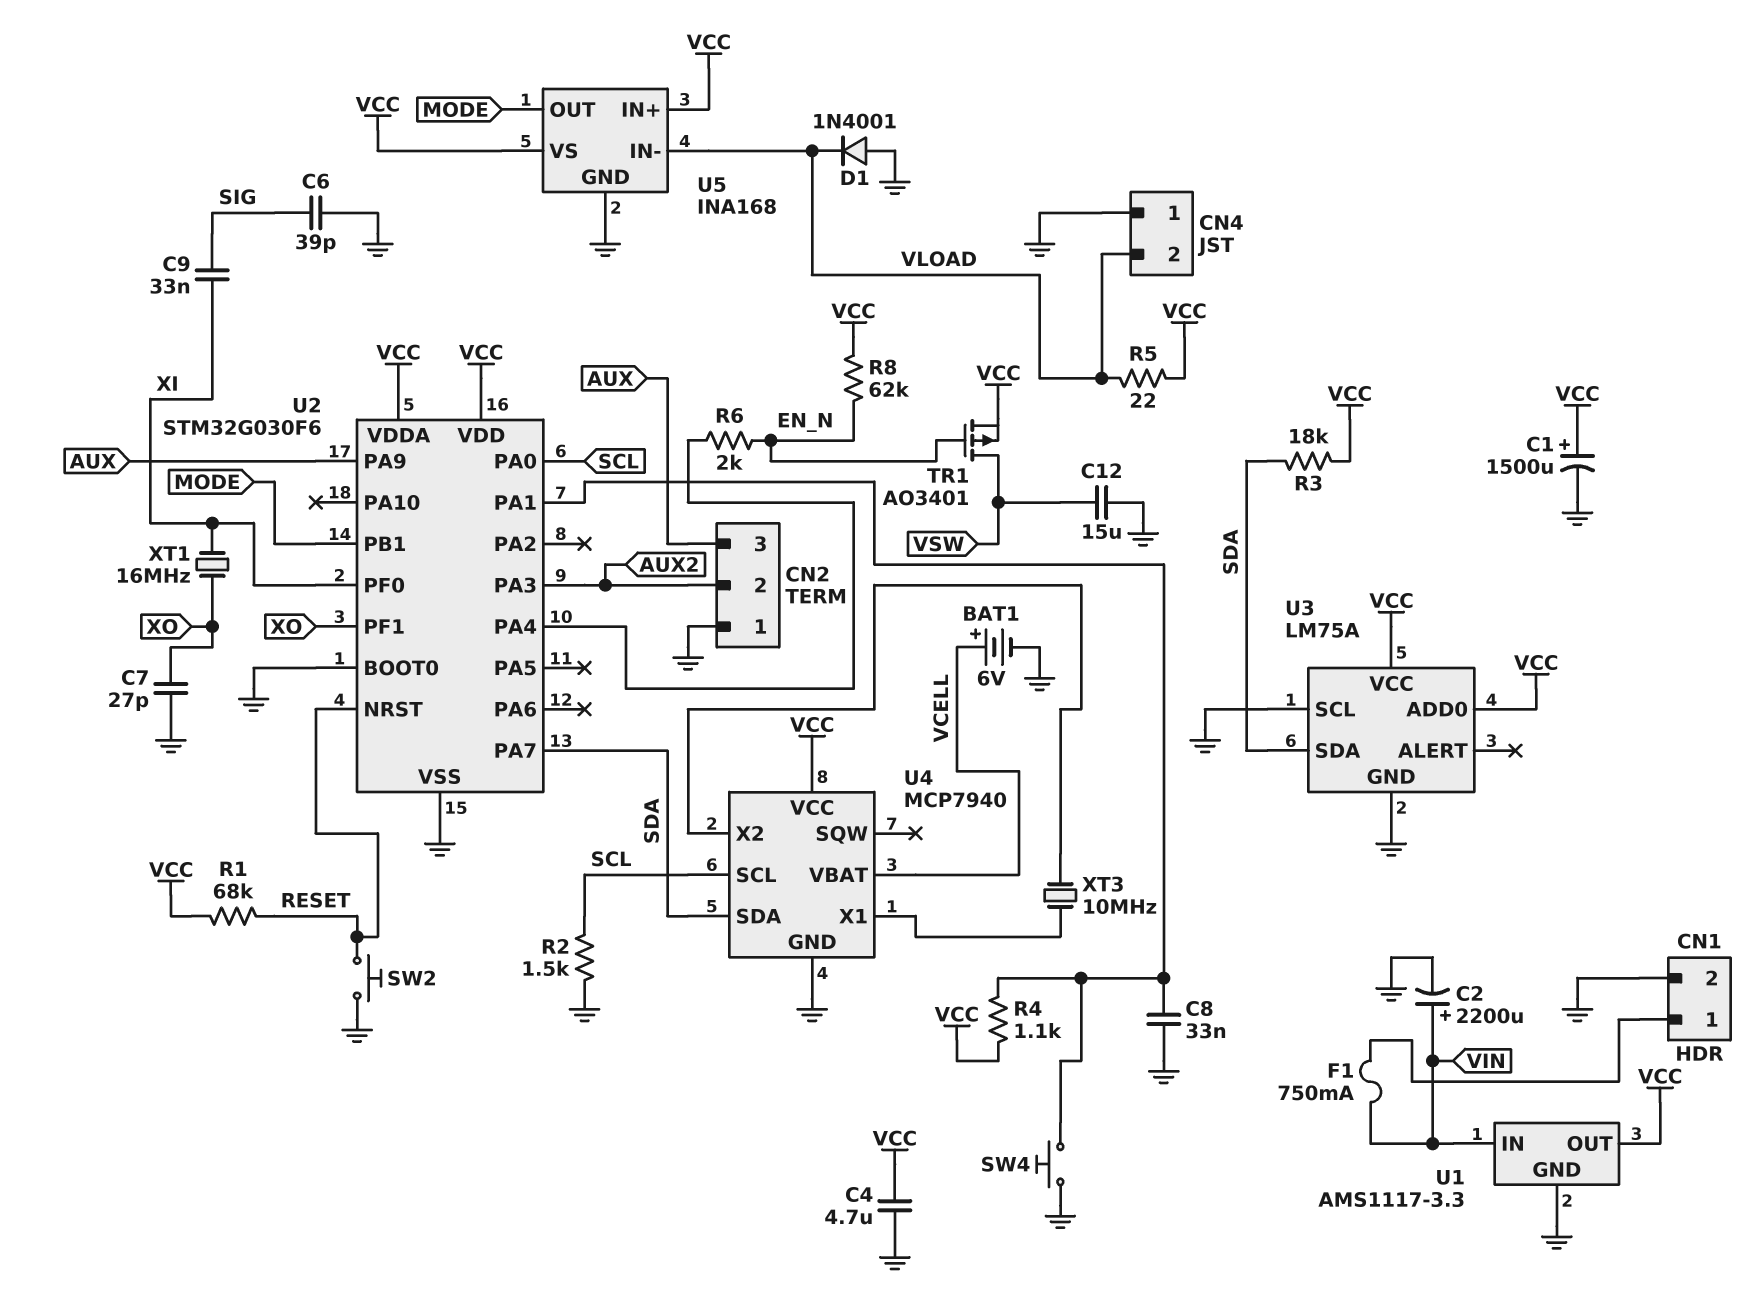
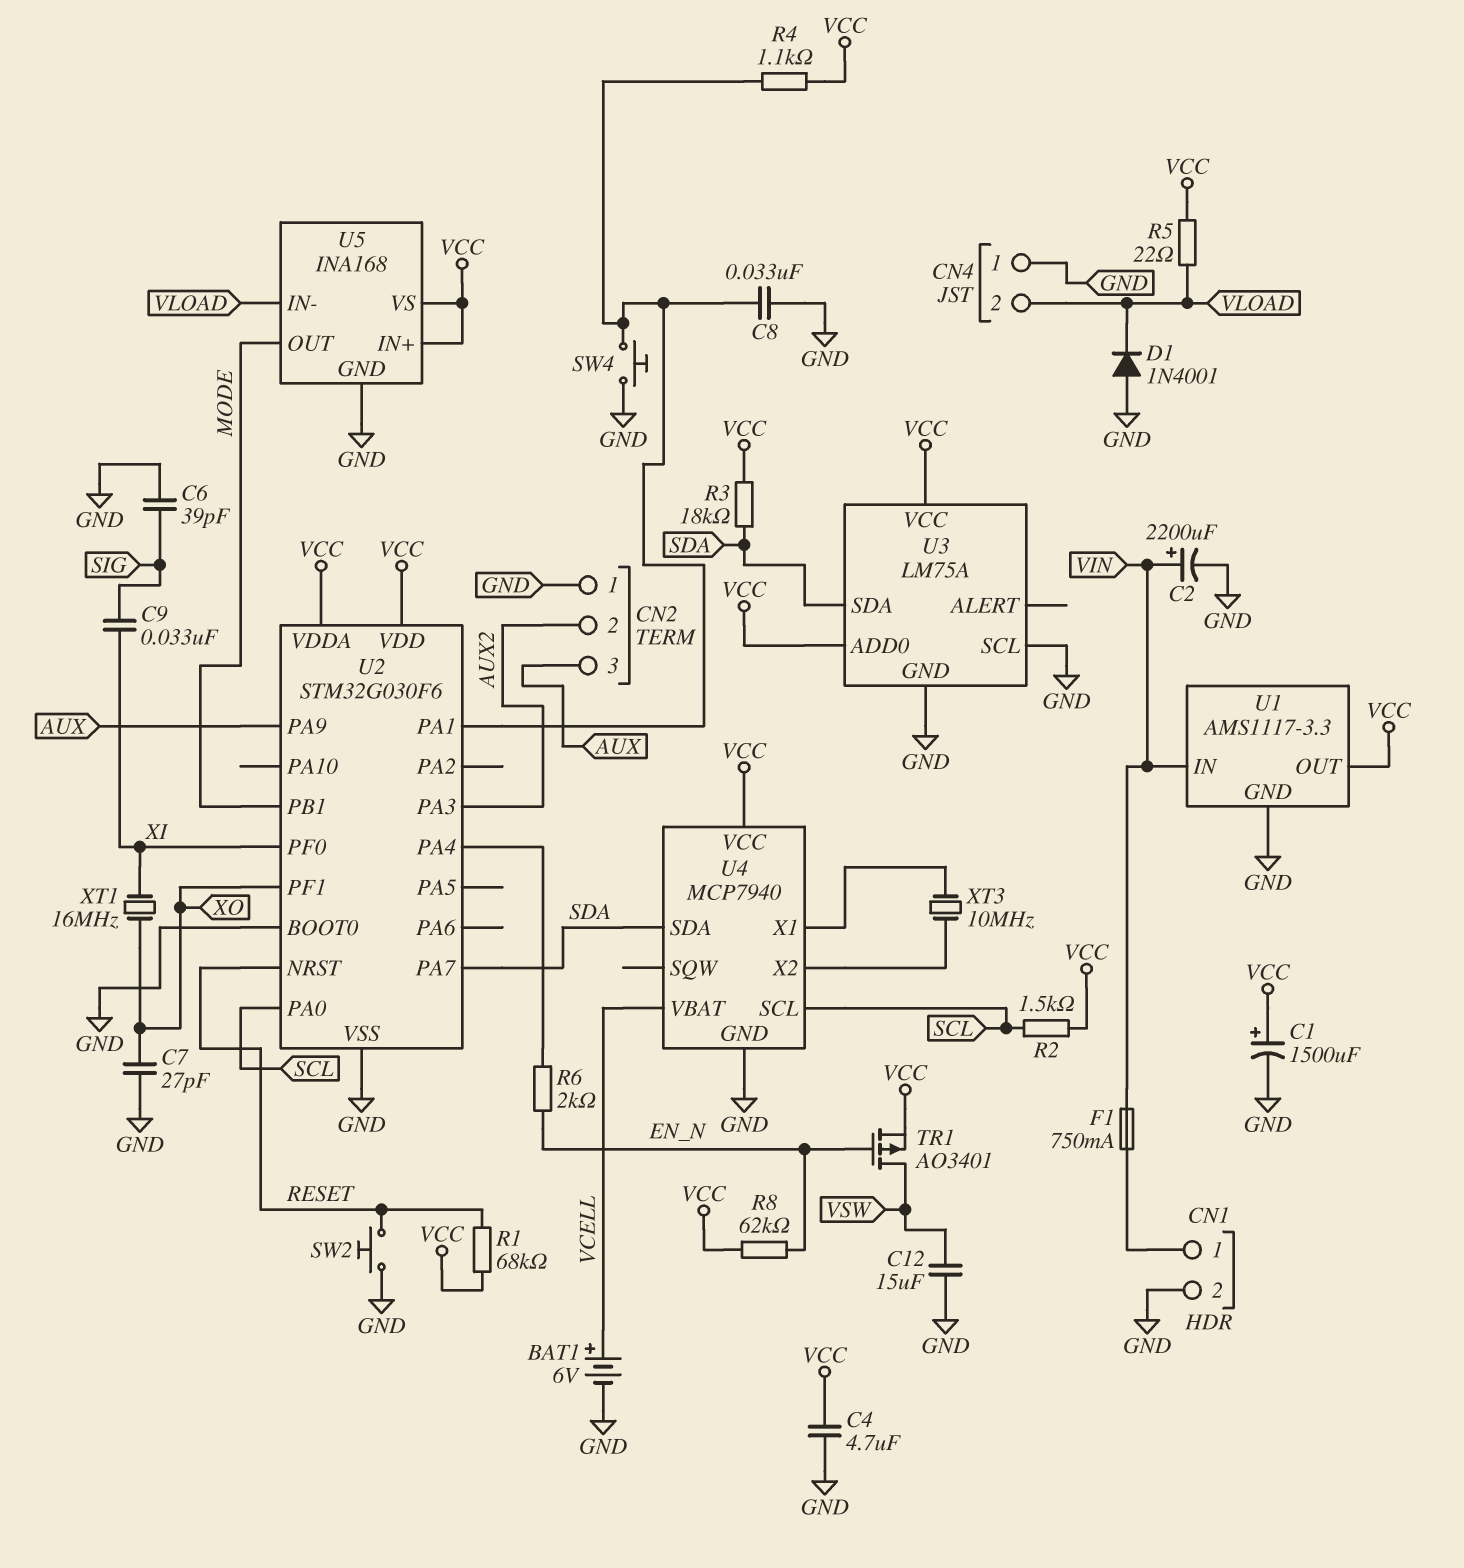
R2: 1.5k (GND, SCL) -> 1.5k (SCL, VCC)

